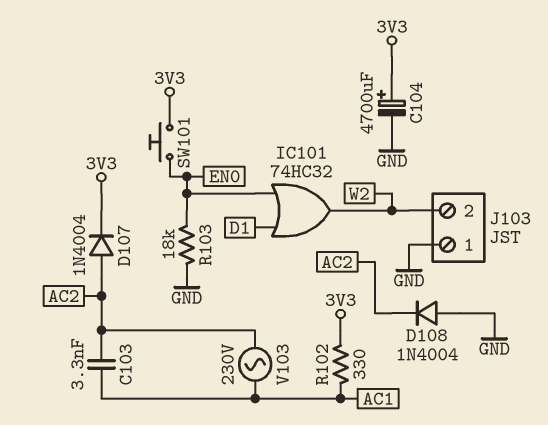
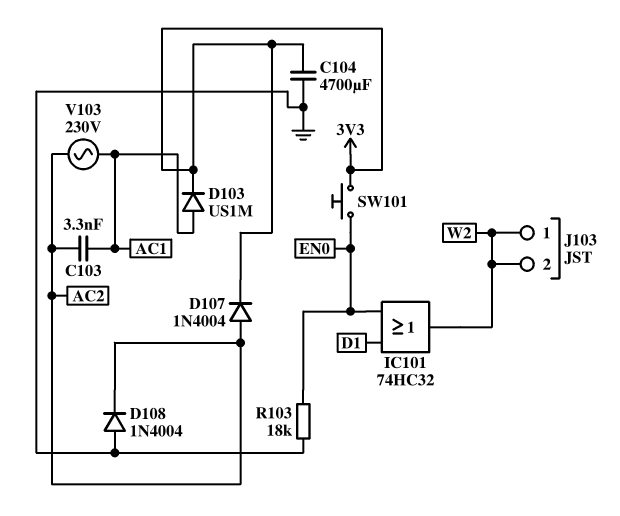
C104: 4700uF (plus 3V3, minus GND) -> 4700uF (3V3, GND)
D103: none -> diode US1M (A AC1, K 3V3)
J103 pin 1: GND -> W2
R102: 330 (3V3, AC1) -> none

